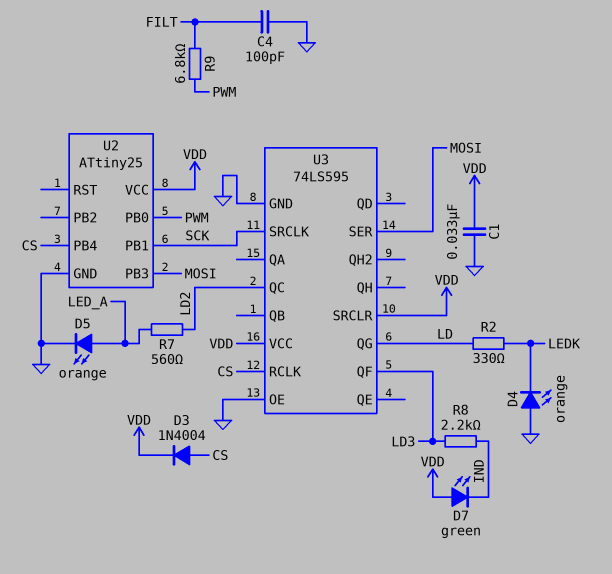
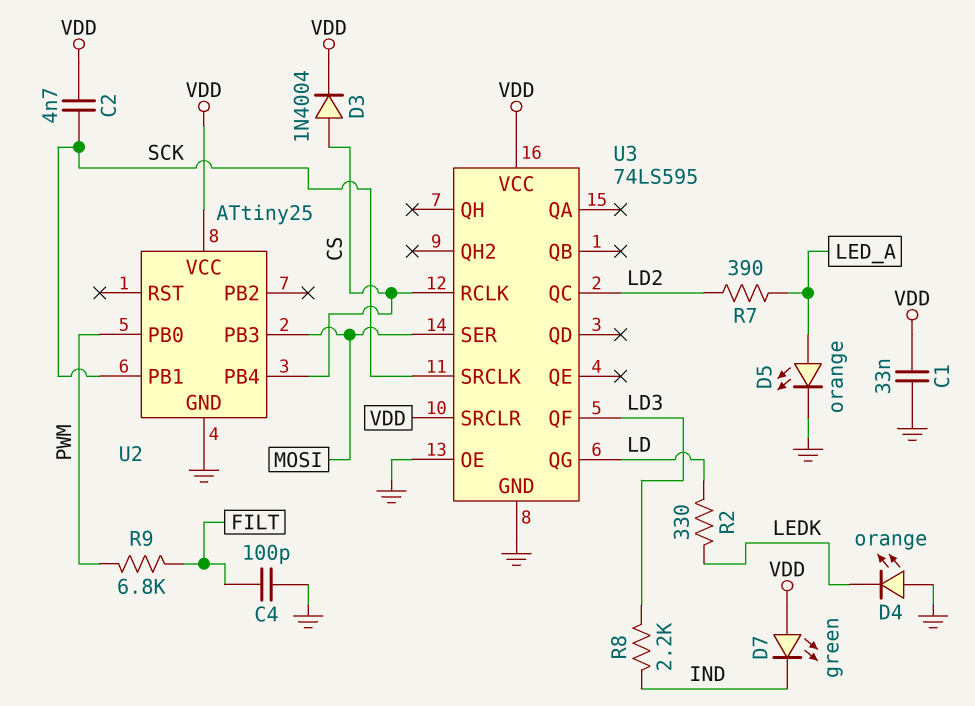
C2: none -> 4.7nF (SCK, VDD)
R7: 560 (LD2, LED_A) -> 390 (LD2, LED_A)

